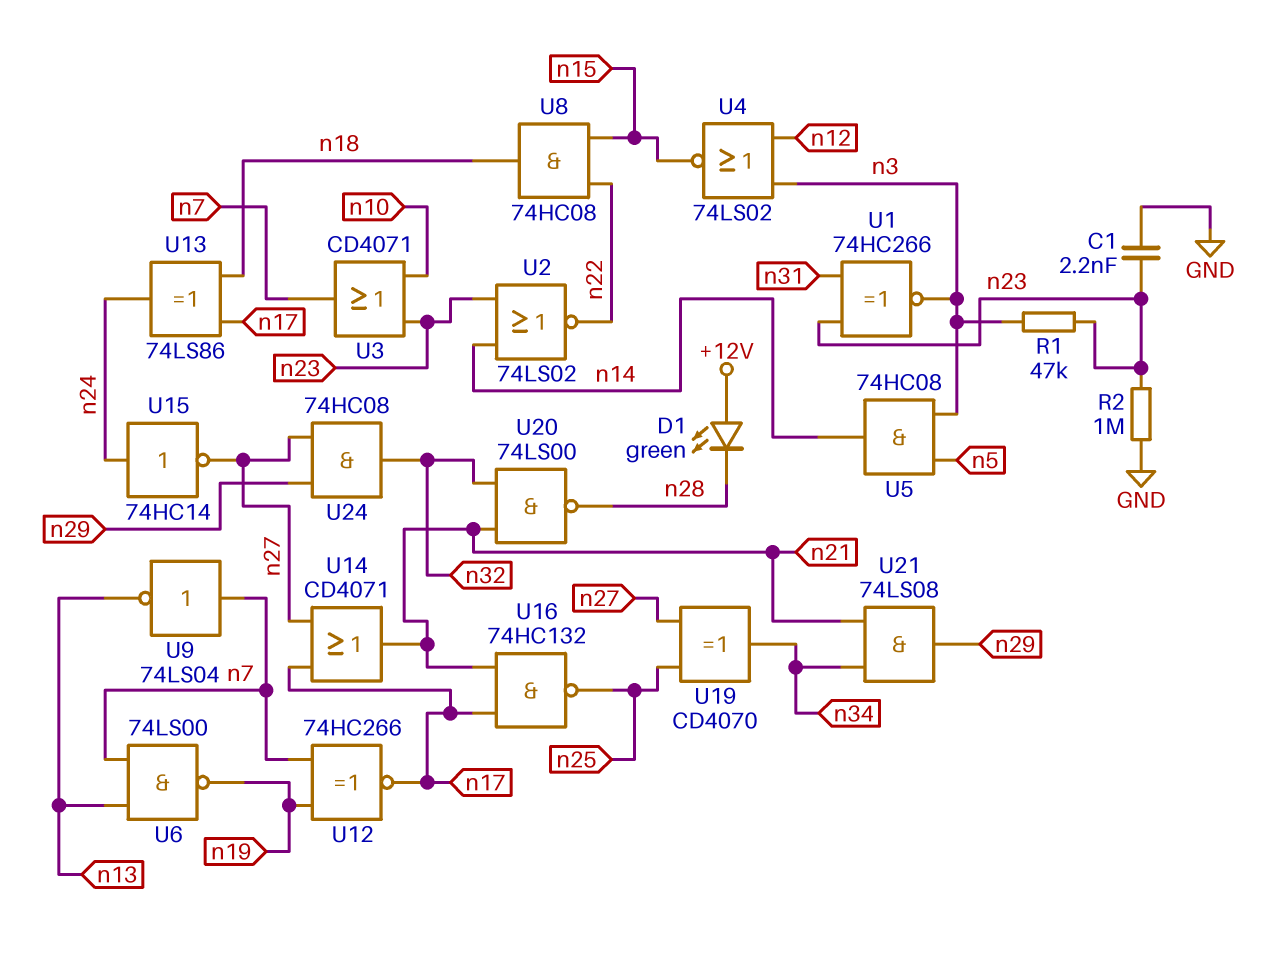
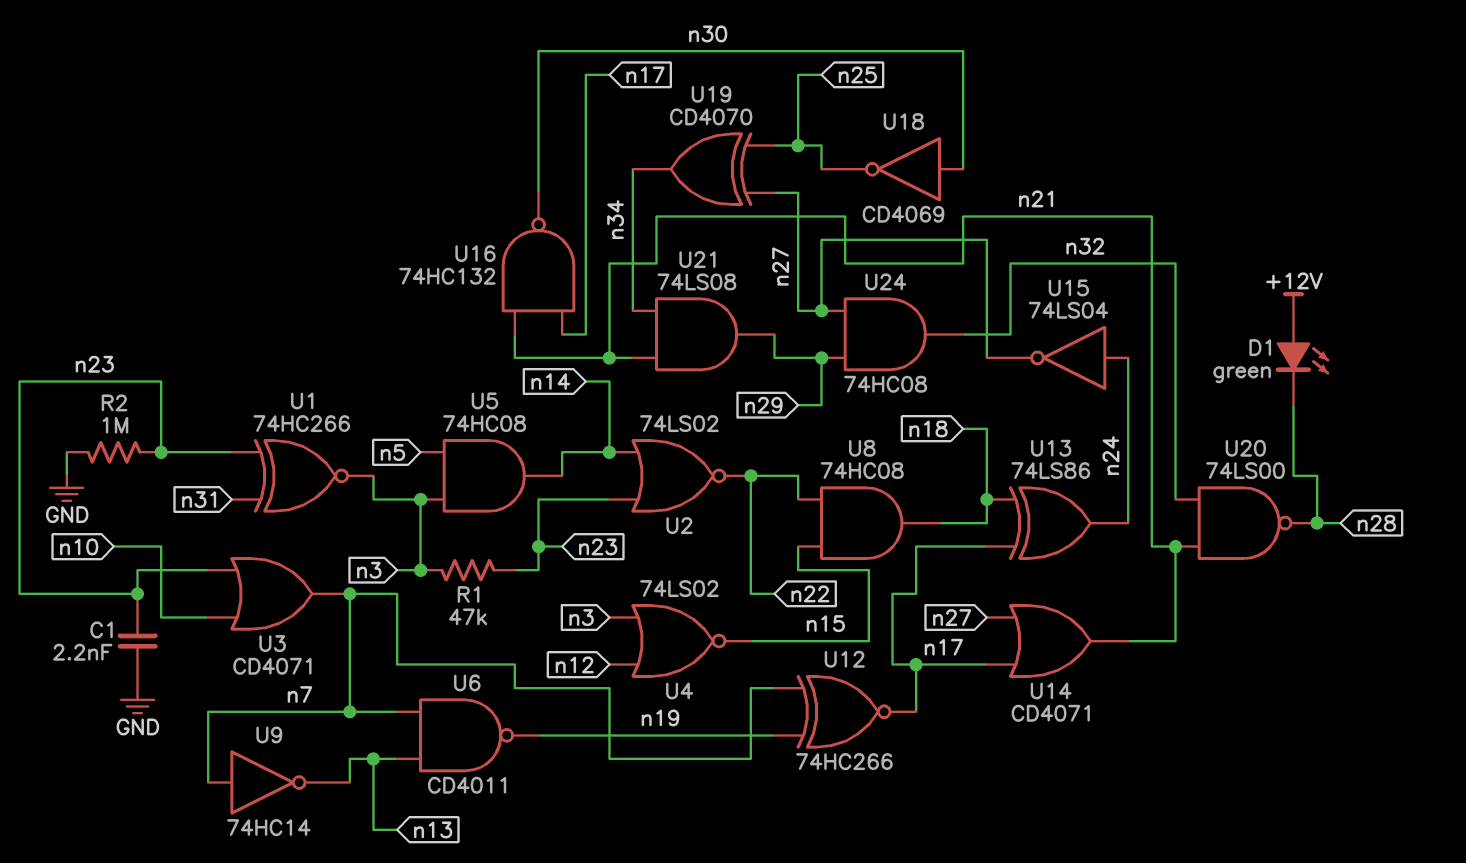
U6: NAND 74LS00 (in n7, in n13, out n19) -> NAND CD4011 (in n7, in n13, out n19)
U9: NOT 74LS04 (in n7, out n13) -> NOT 74HC14 (in n7, out n13)
U15: NOT 74HC14 (in n24, out n27) -> NOT 74LS04 (in n24, out n27)
U16: NAND 74HC132 (in n17, in n21, out n25) -> NAND 74HC132 (in n17, in n21, out n30)
U18: none -> NOT CD4069 (in n30, out n25)

